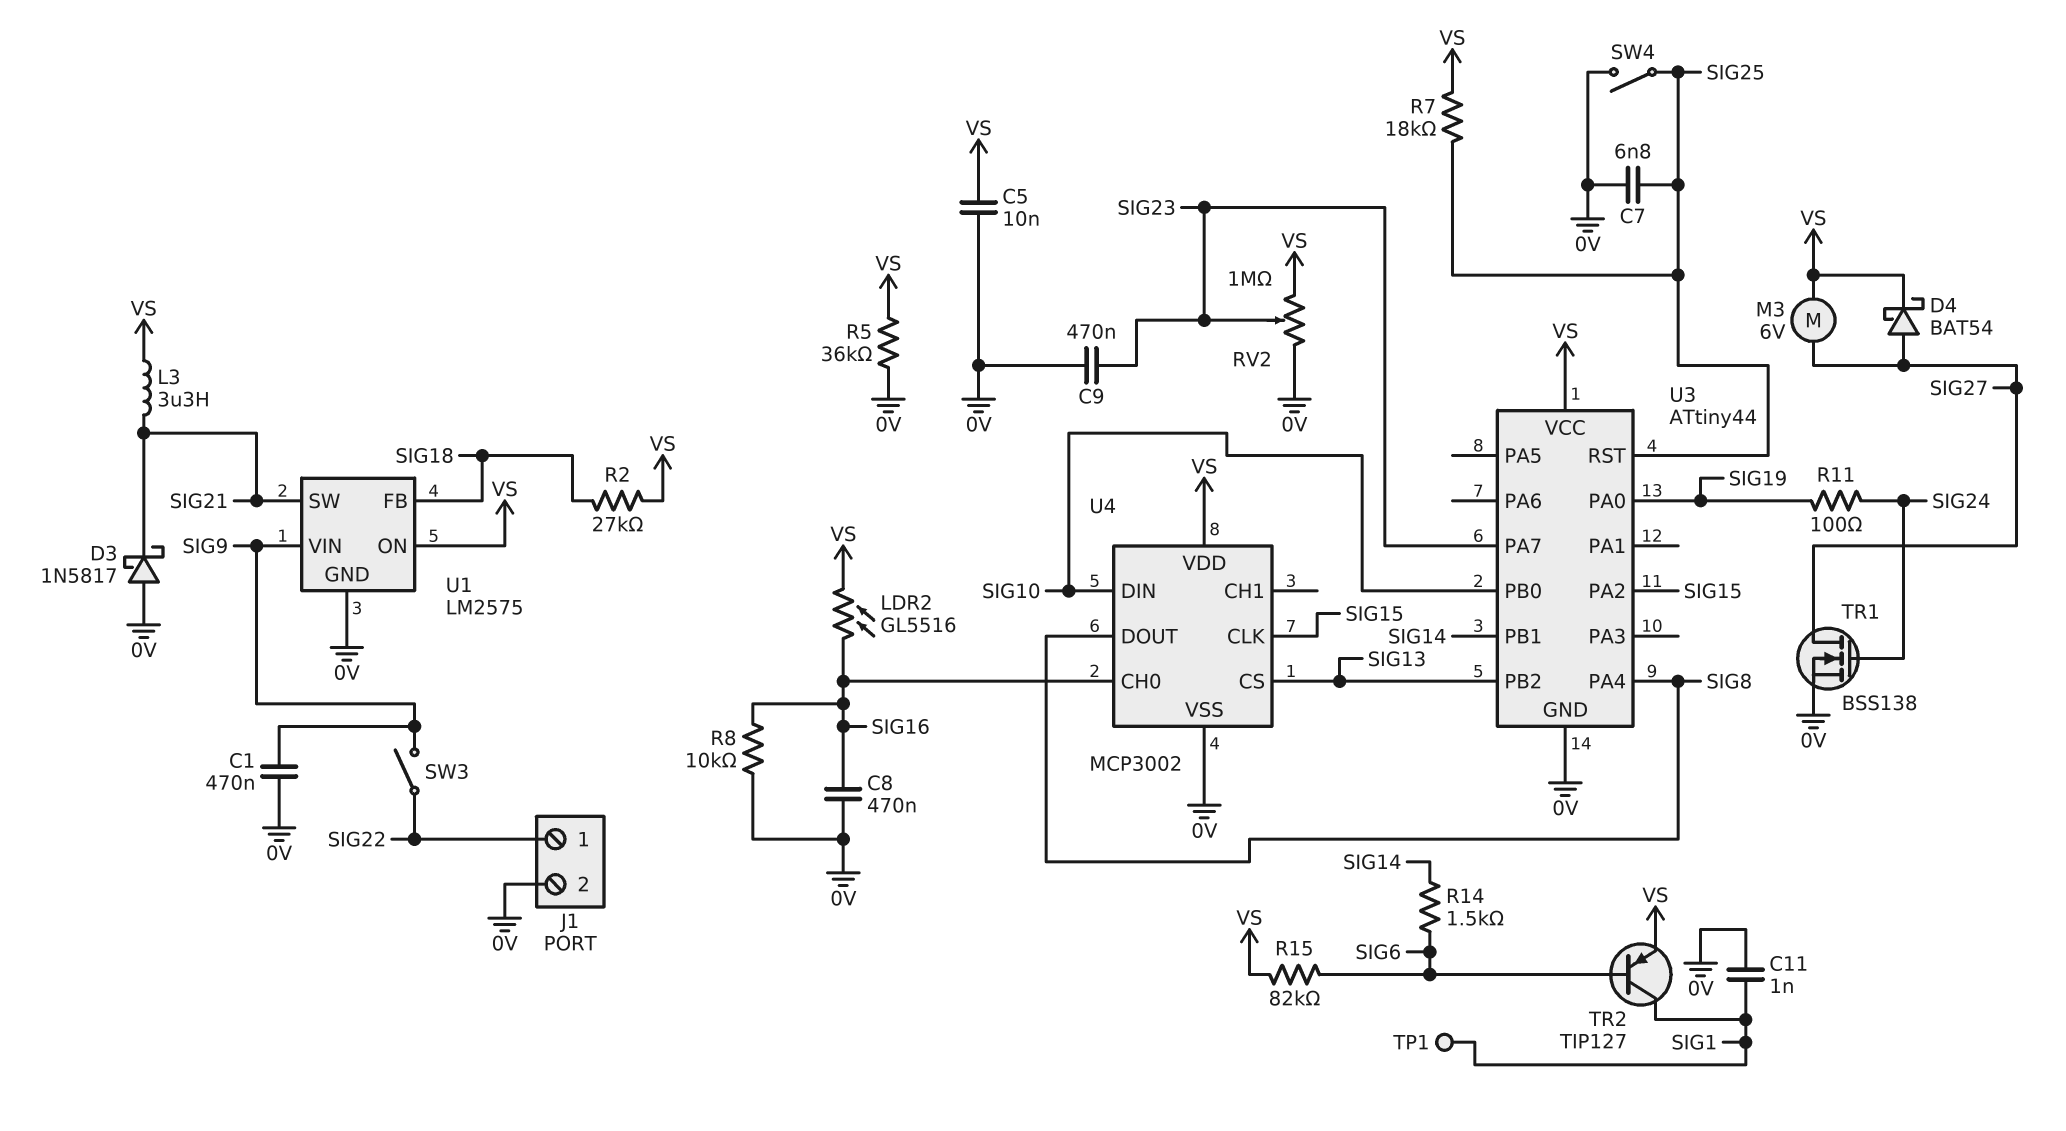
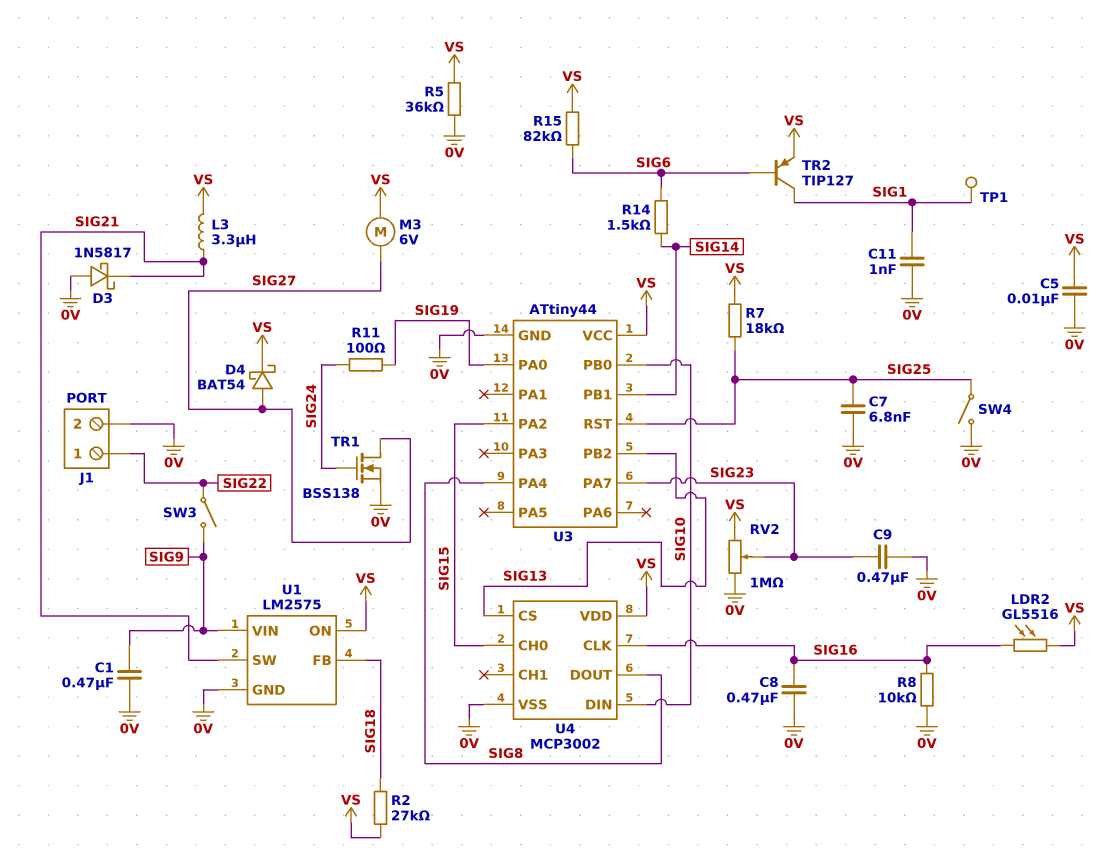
U4 pin CH0: SIG16 -> SIG15
U4 pin CLK: SIG15 -> SIG16

